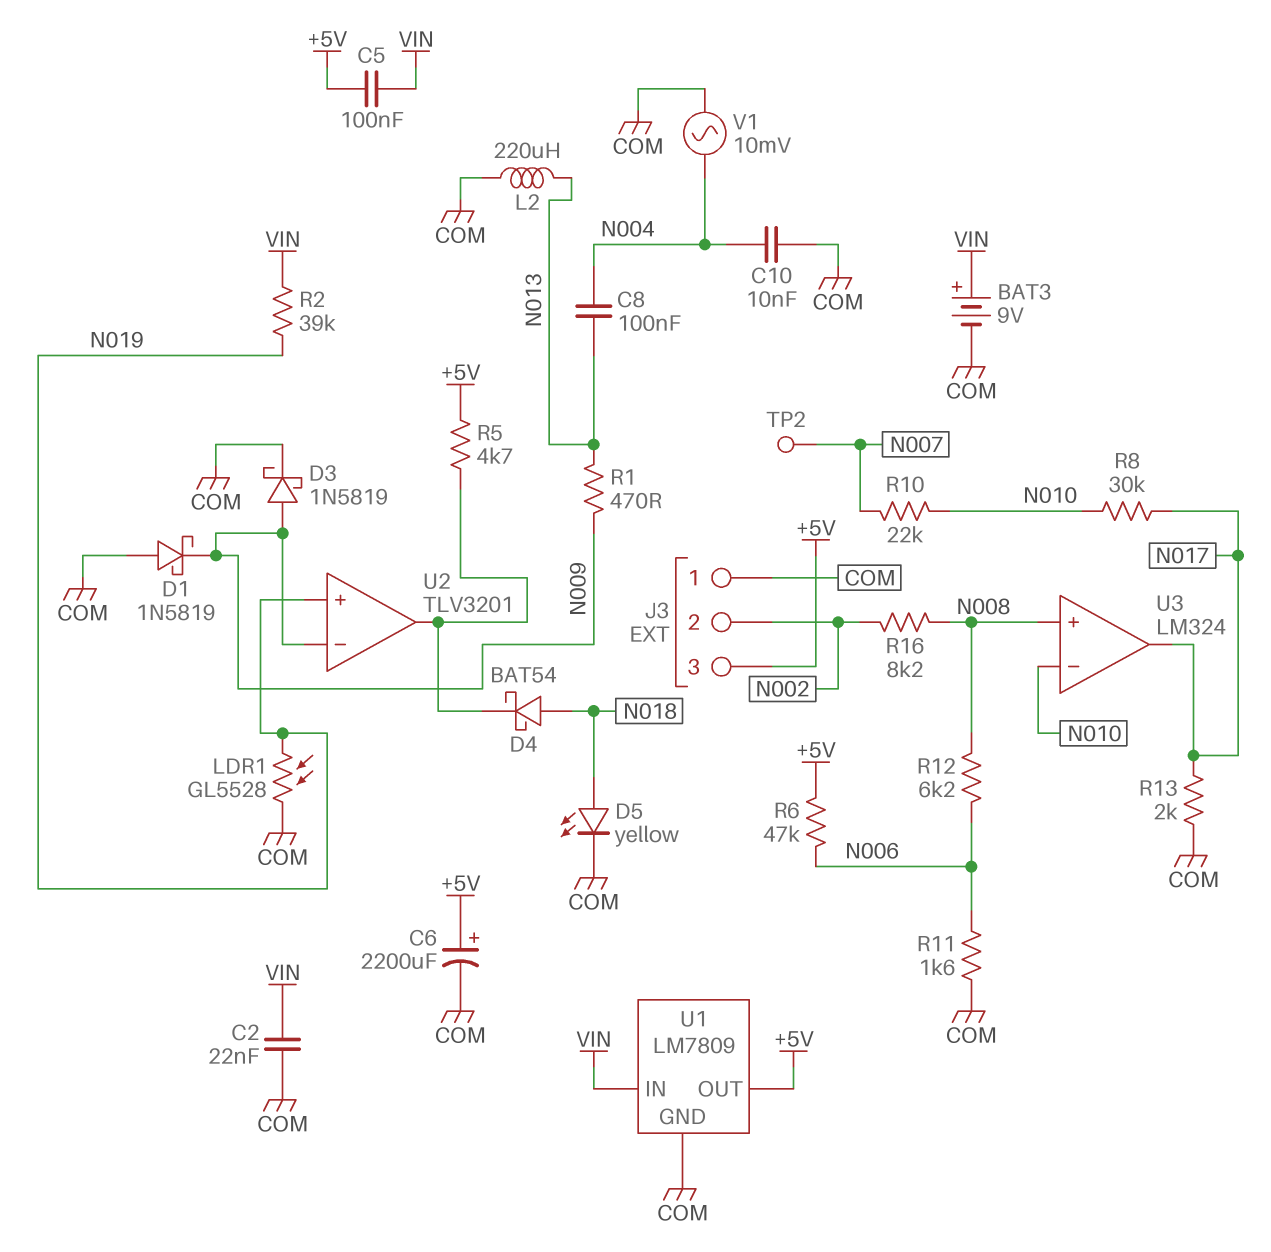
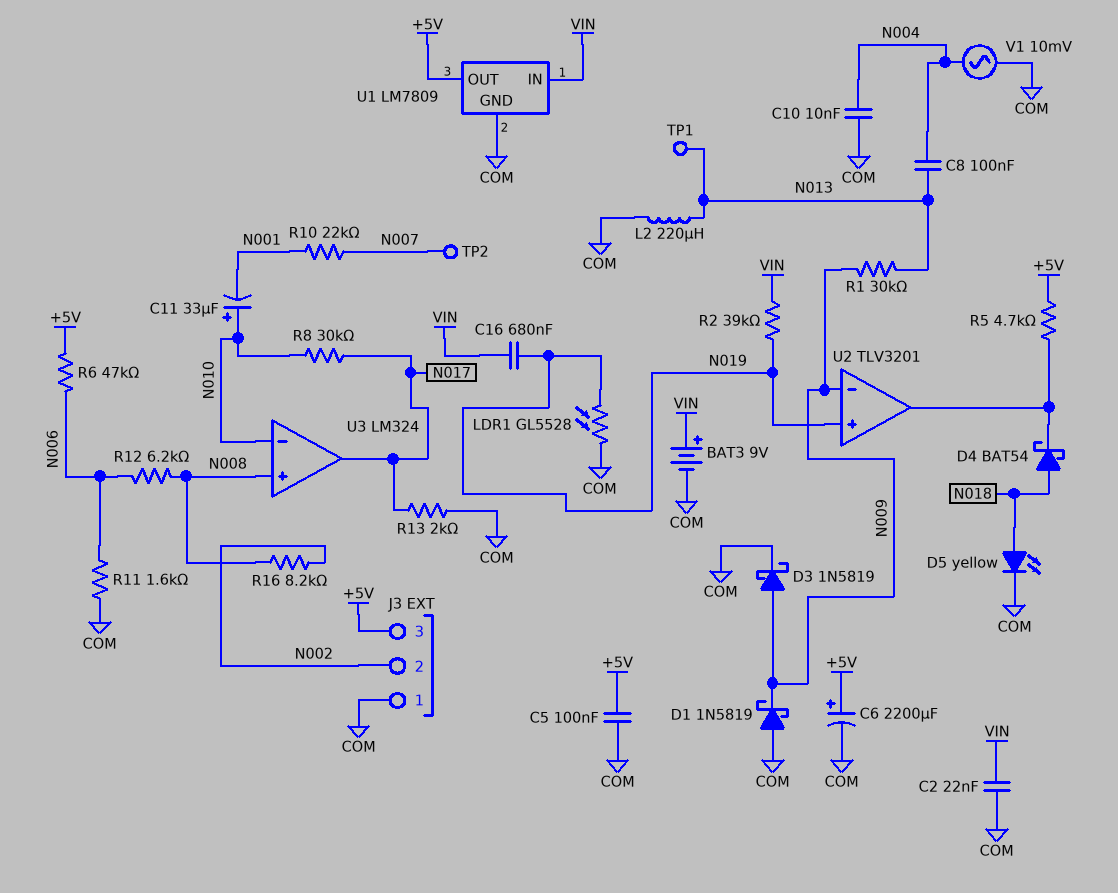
C5: 100nF (+5V, VIN) -> 100nF (+5V, COM)
C11: none -> 33uF (plus N010, minus N001)
C16: none -> 680nF (N019, VIN)
R1: 470 (N009, N013) -> 30k (N009, N013)
R10: 22k (N007, N010) -> 22k (N001, N007)
TP1: none -> test point (N013)

